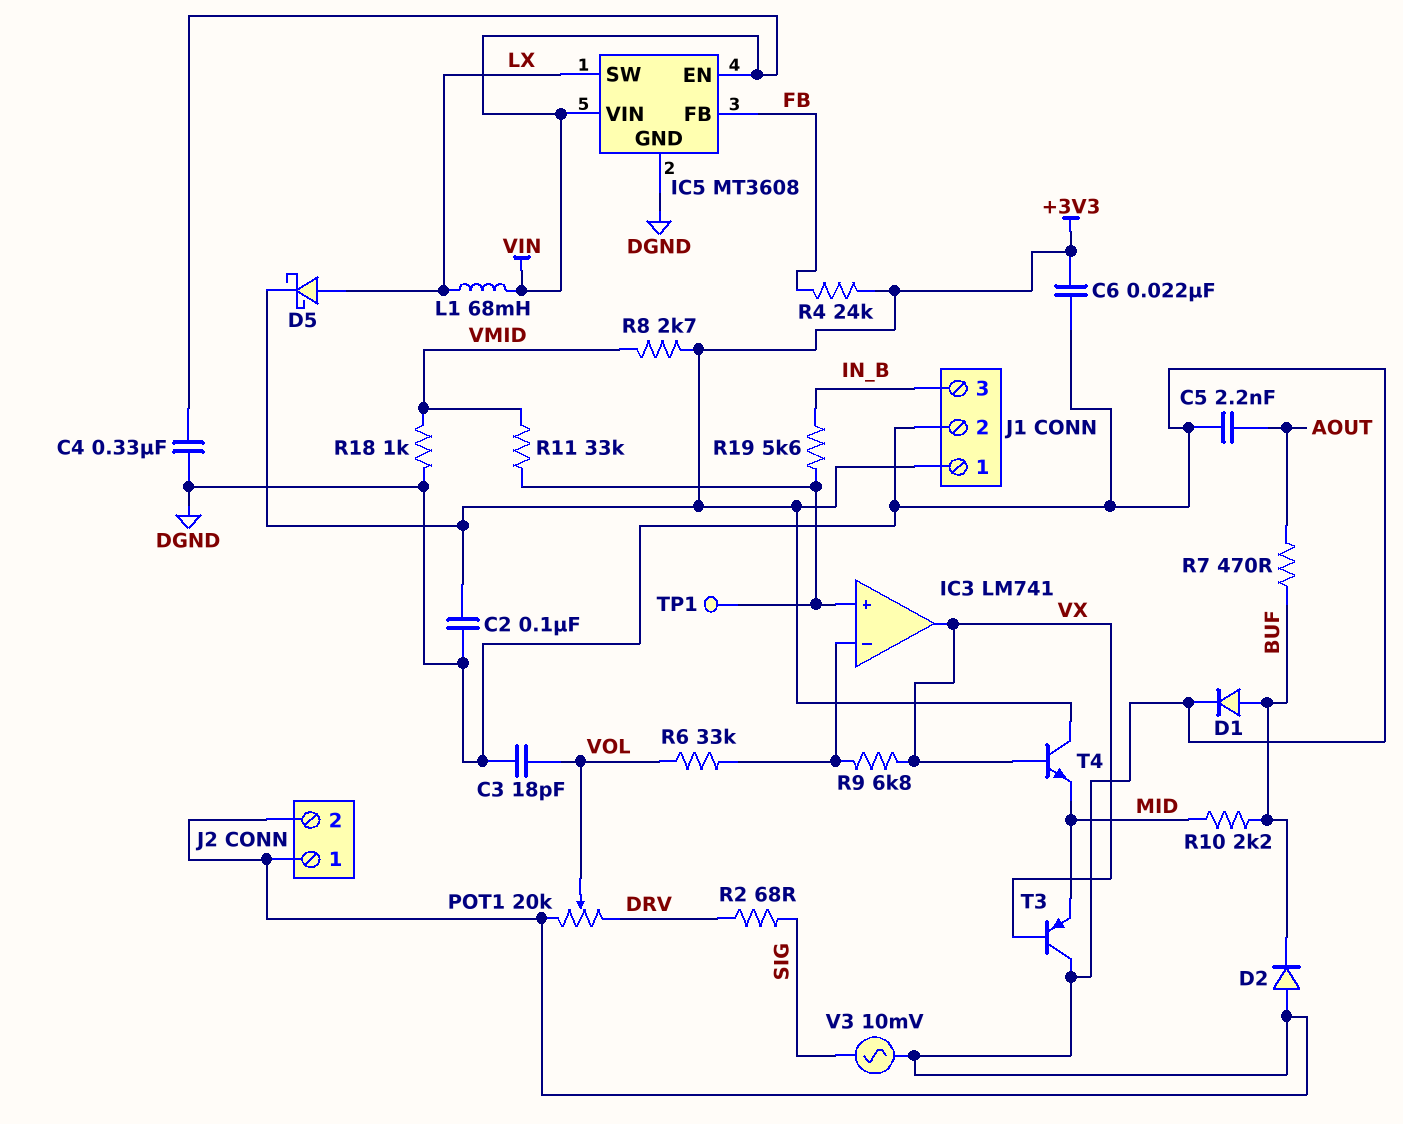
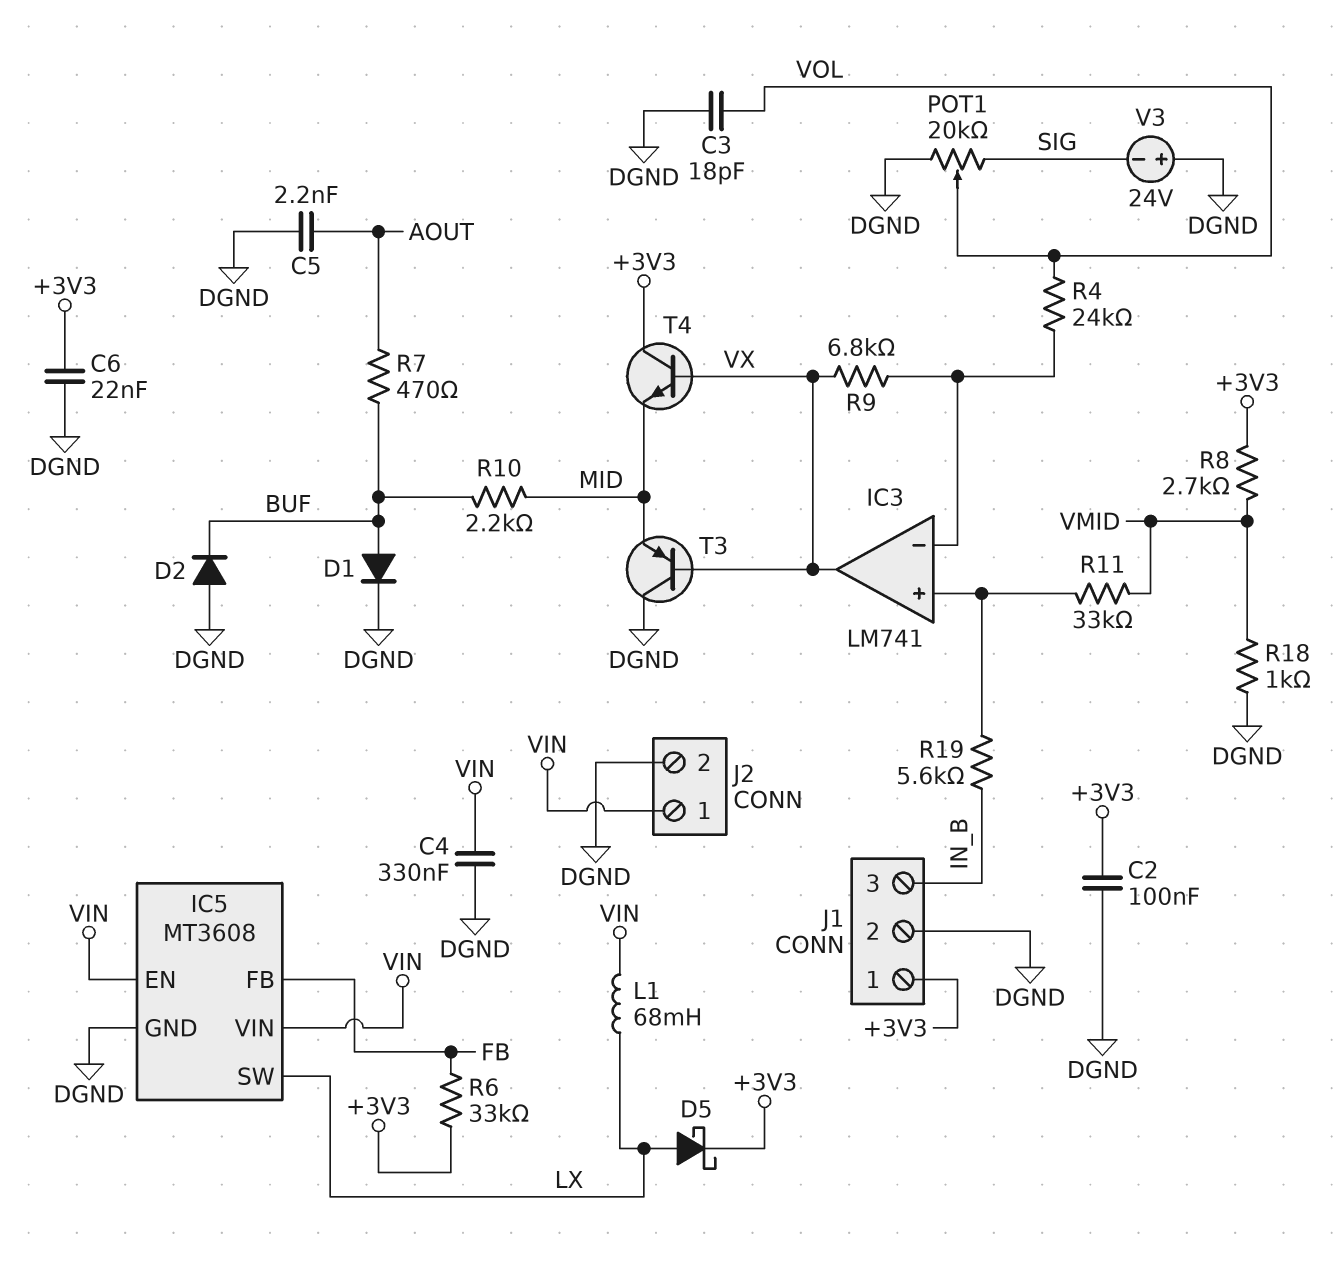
J2 pin 1: DGND -> VIN
POT1: 20k (DGND, DRV, wiper VOL) -> 20k (DGND, SIG, wiper VOL)
R2: 68 (DRV, SIG) -> none
R4: 24k (+3V3, FB) -> 24k (IC3/in-, VOL)
R6: 33k (IC3/in-, VOL) -> 33k (+3V3, FB)
TP1: test point (IC3/in+) -> none
V3: AC 10mV (DGND, SIG) -> 24V (plus DGND, minus SIG)

